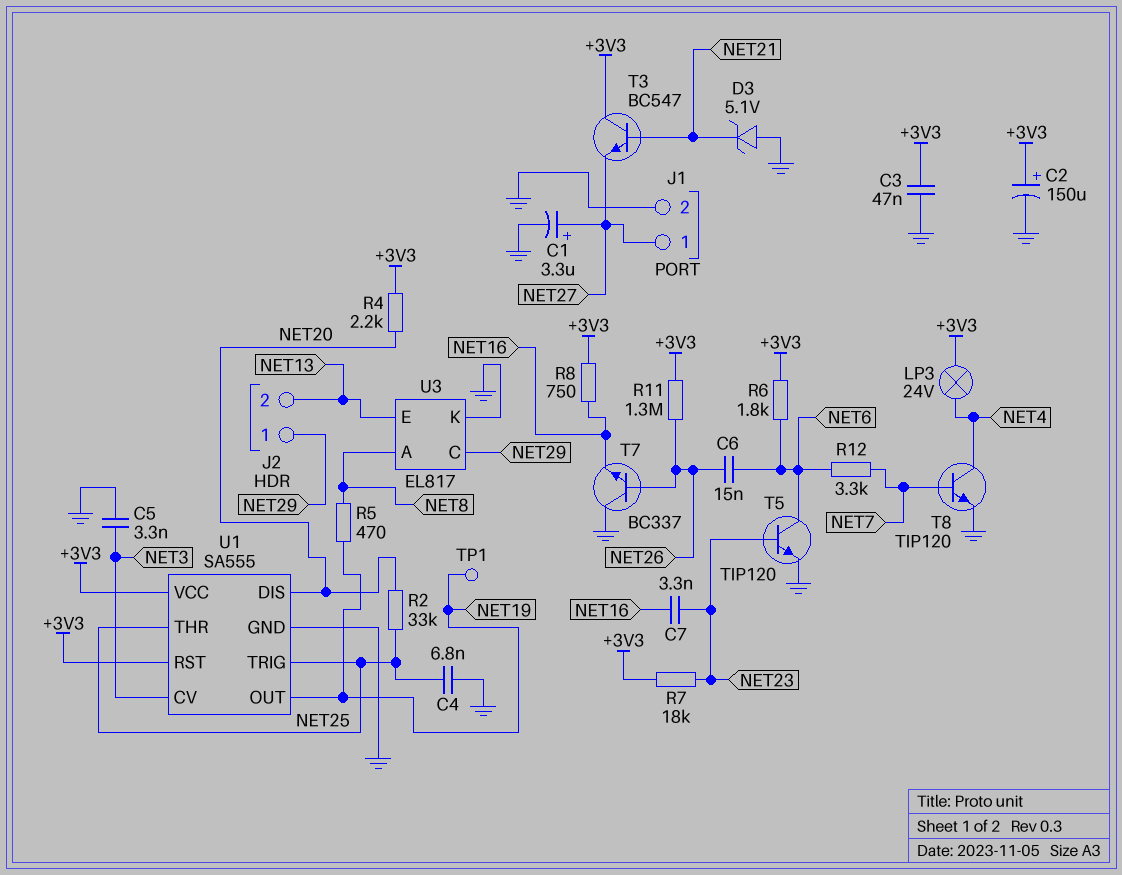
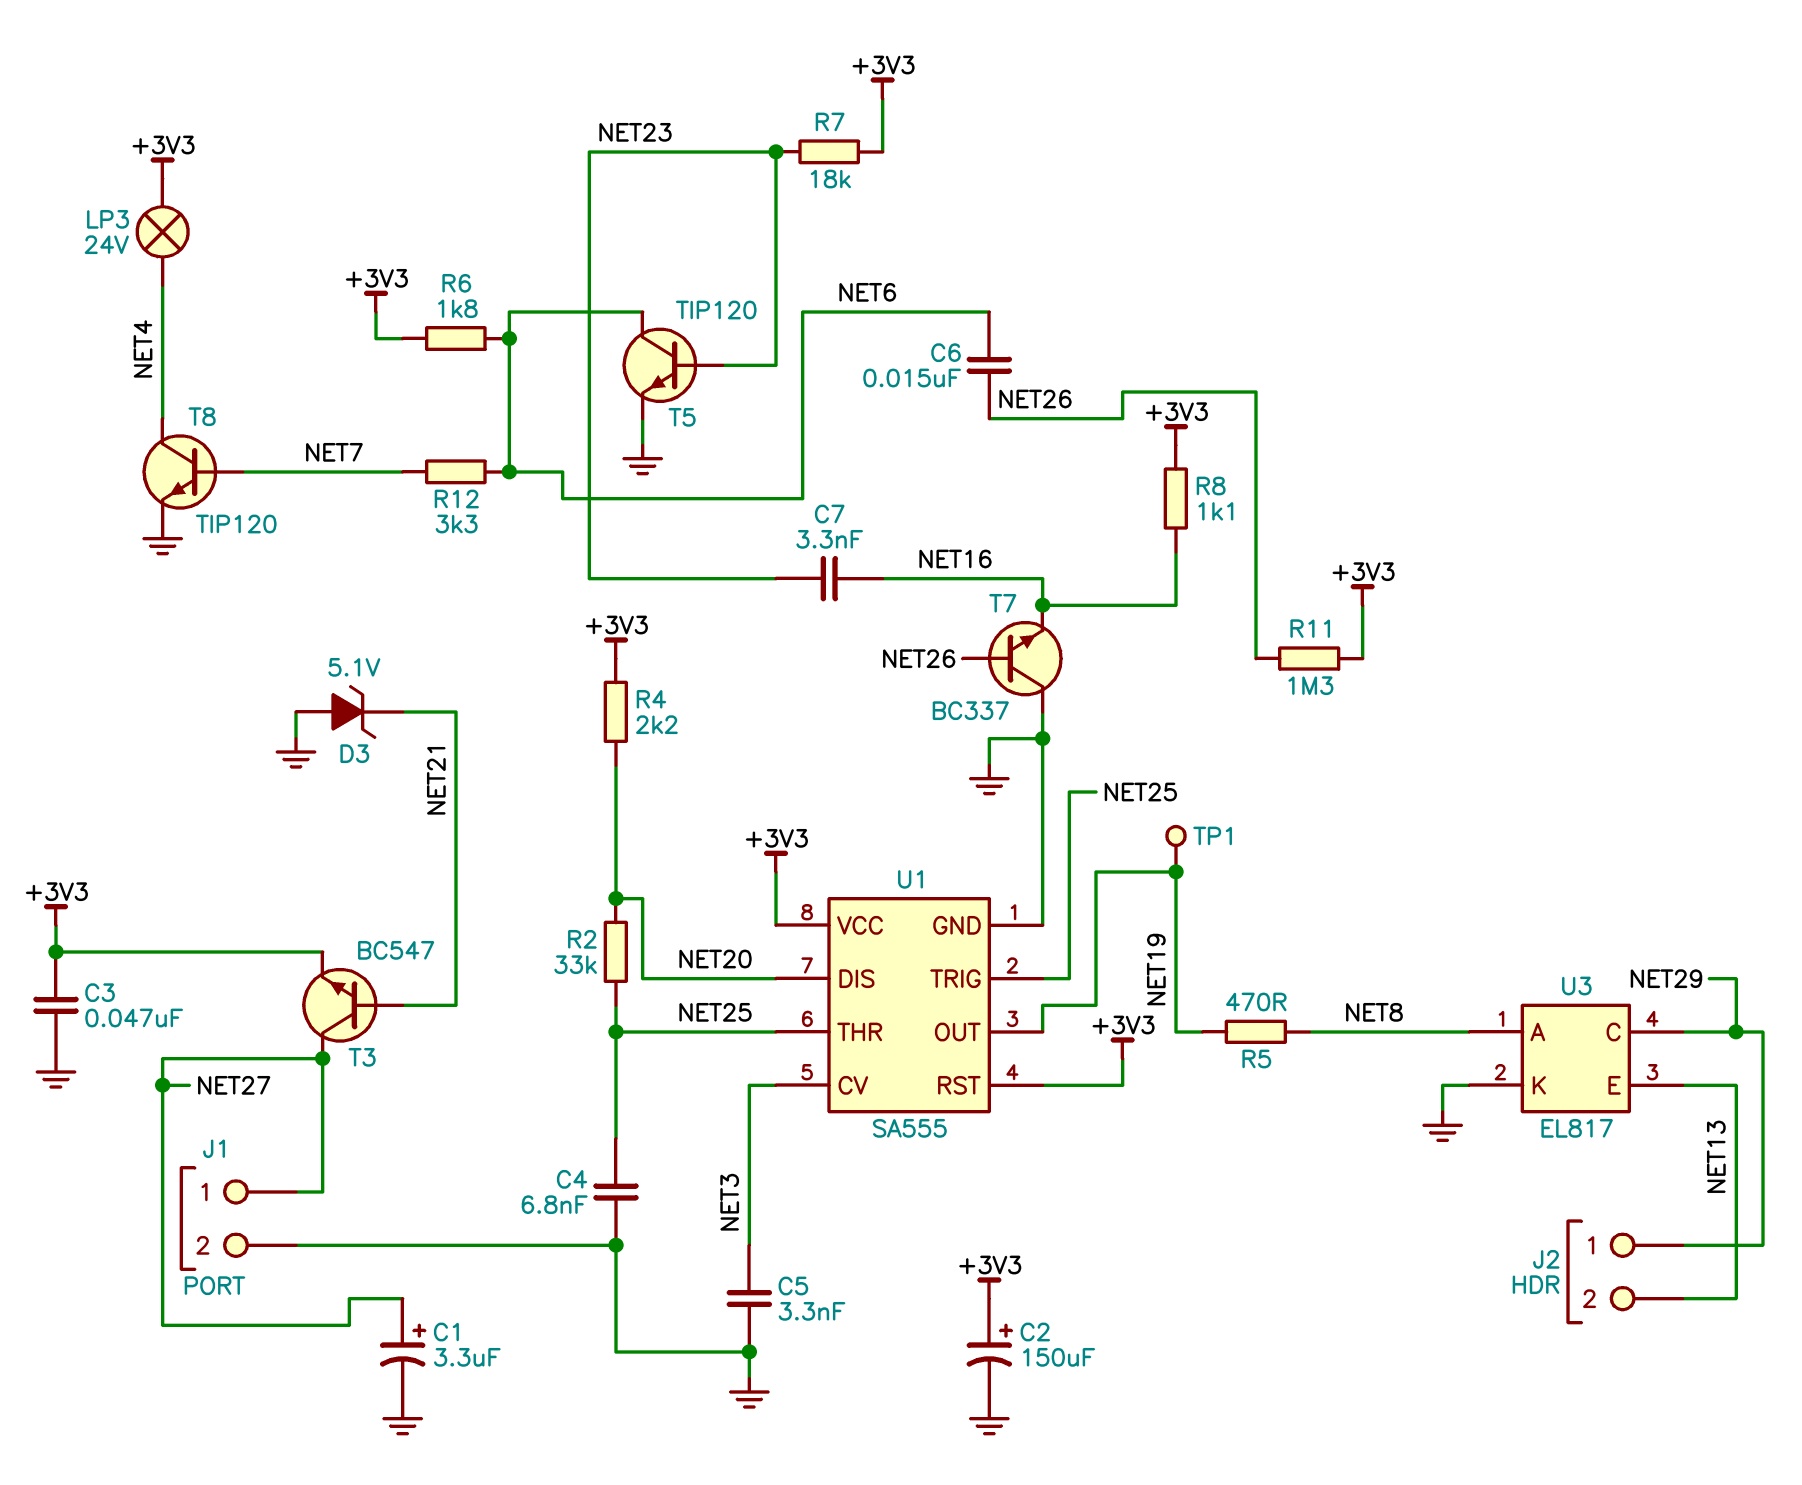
R8: 750 (+3V3, NET16) -> 1.1k (+3V3, NET16)
T3: NPN BC547 (B NET21, C +3V3, E NET27) -> NPN BC547 (B NET21, C NET27, E +3V3)

